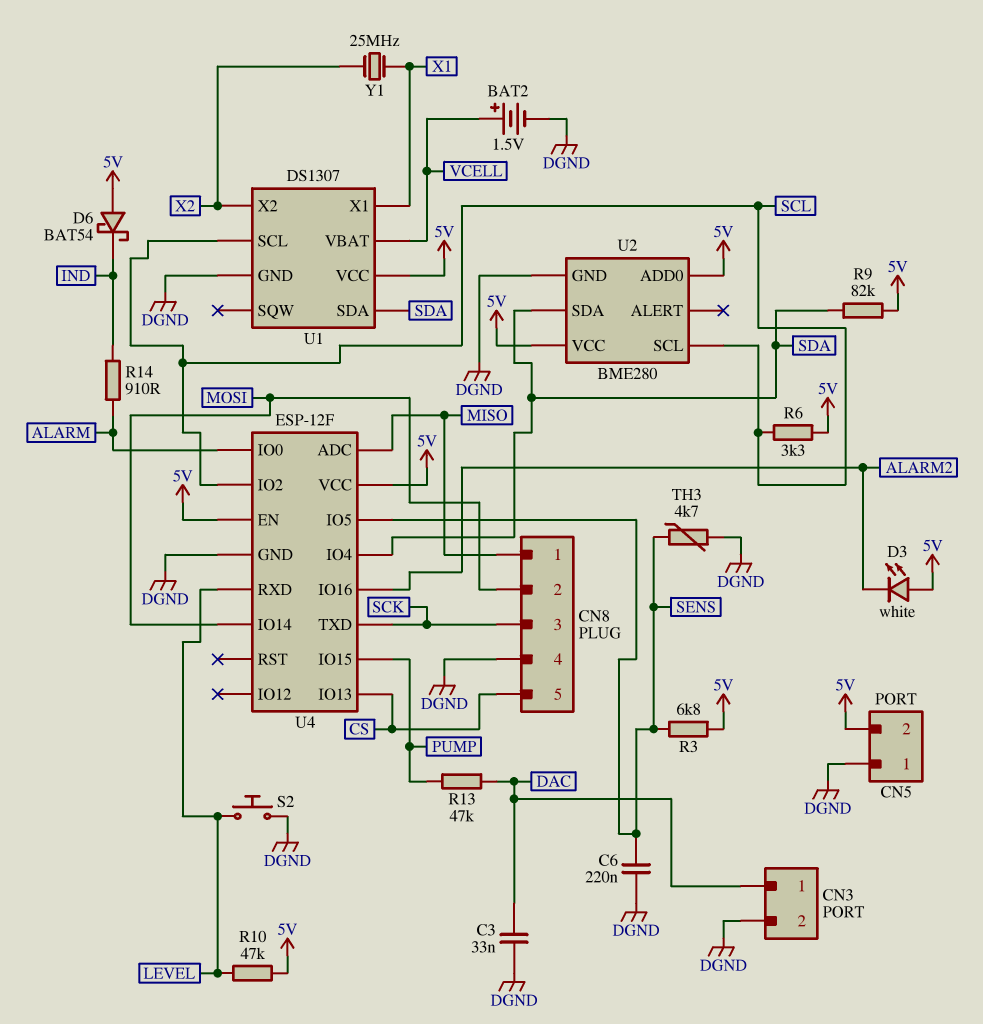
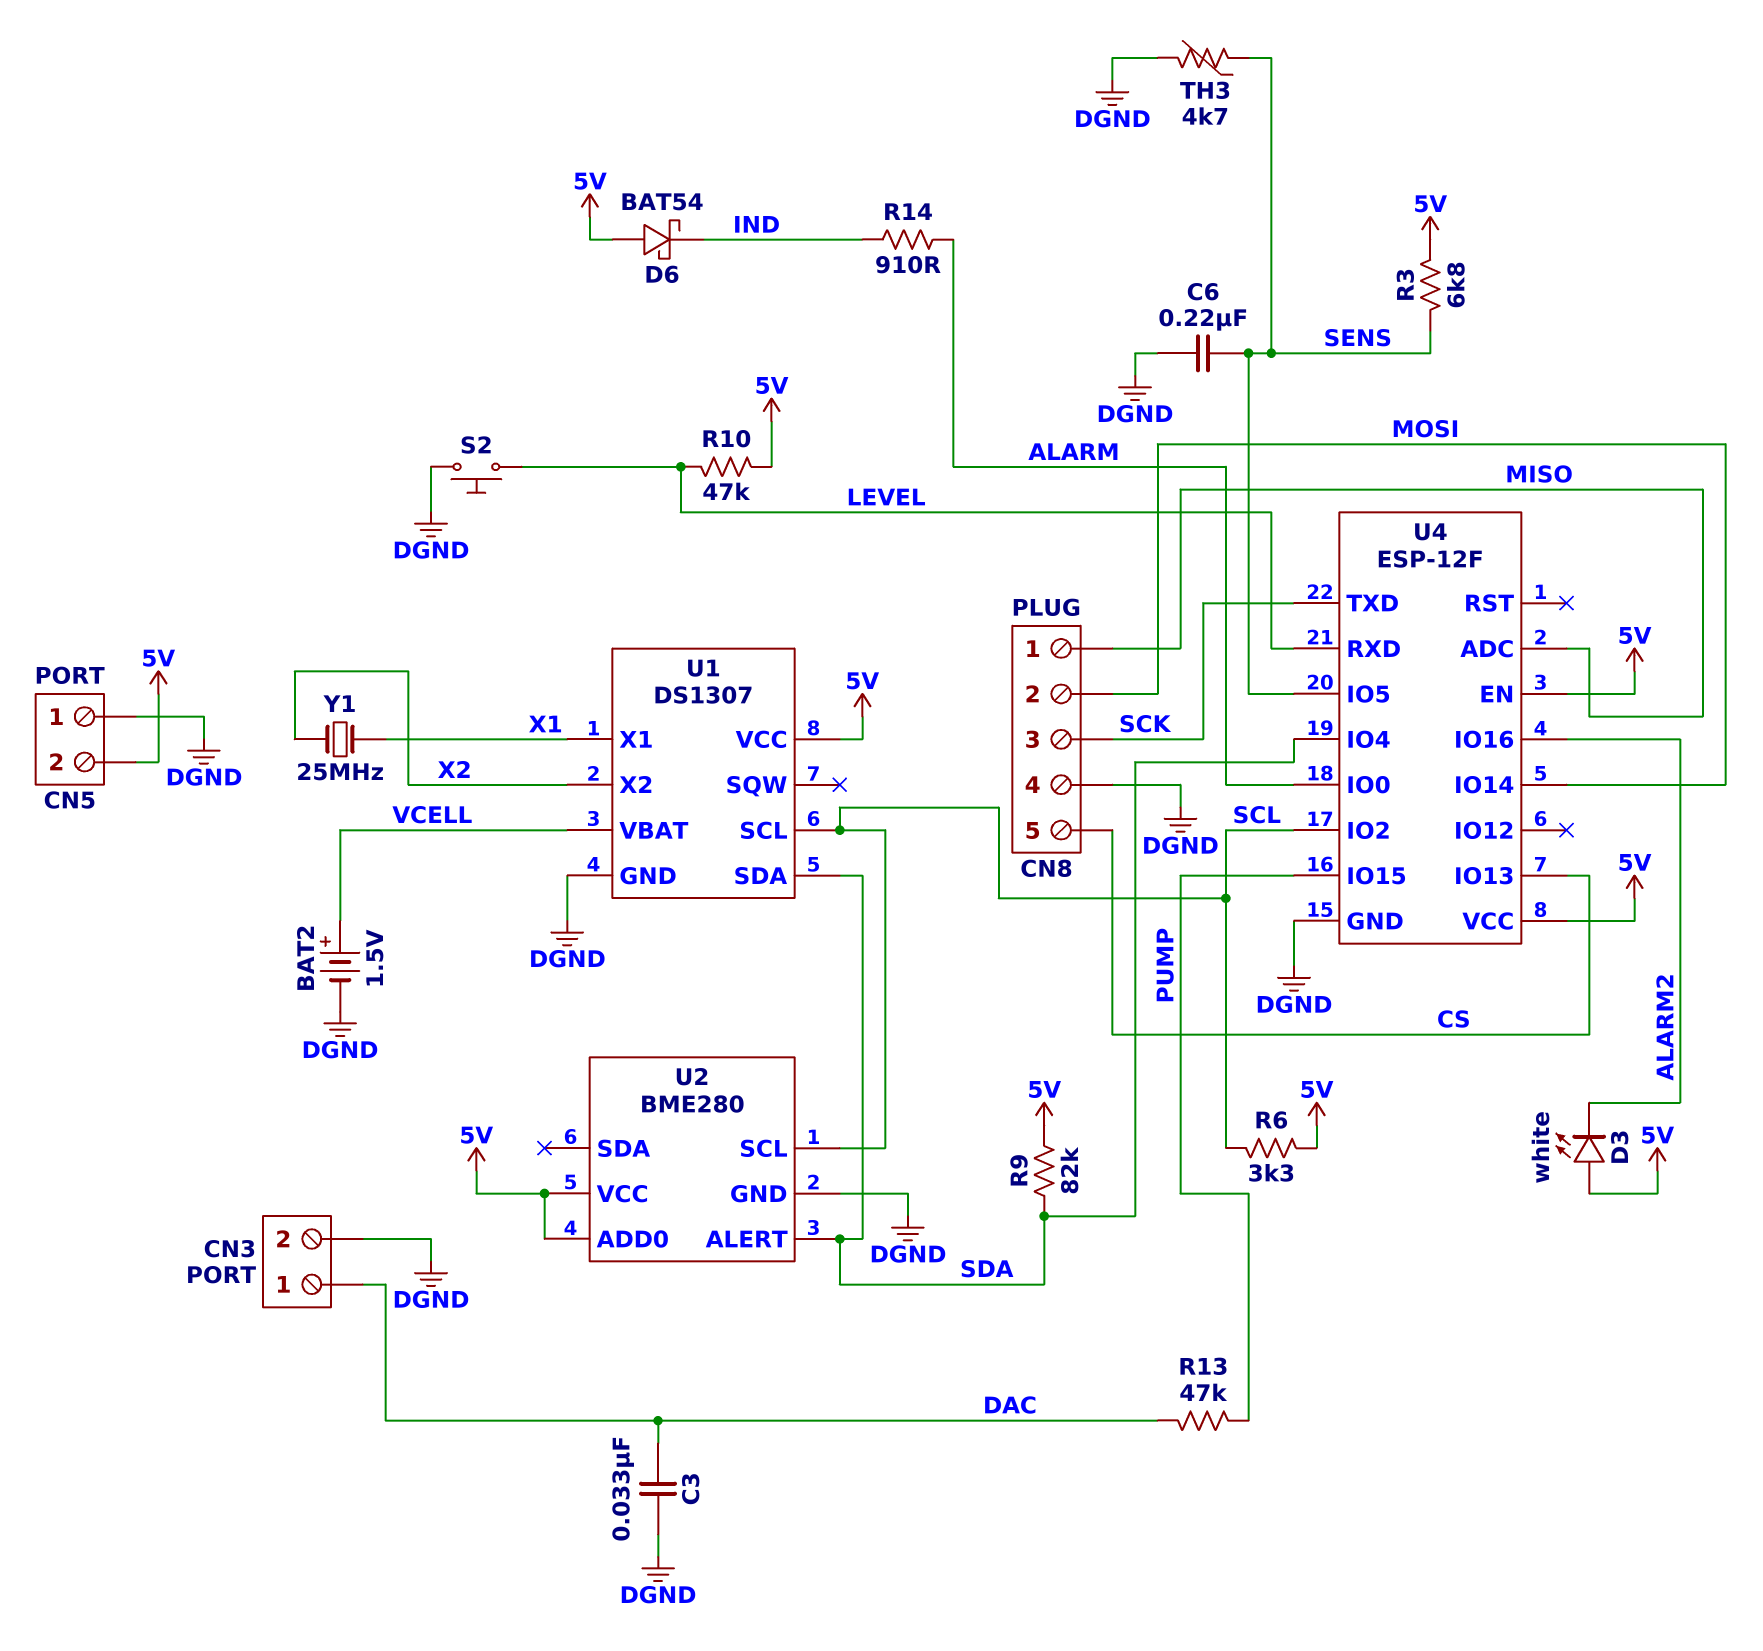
U2 pin ALERT: none -> SDA
U2 pin SDA: SDA -> none

